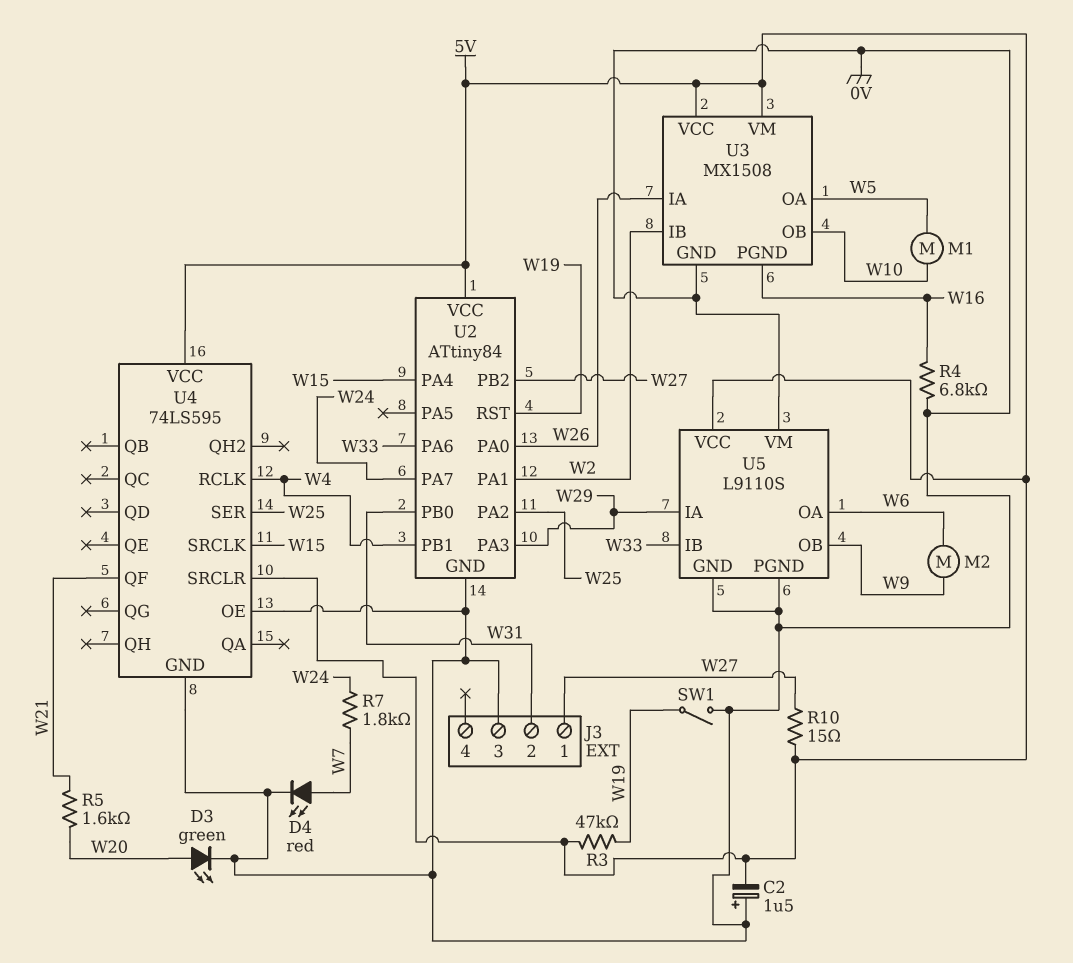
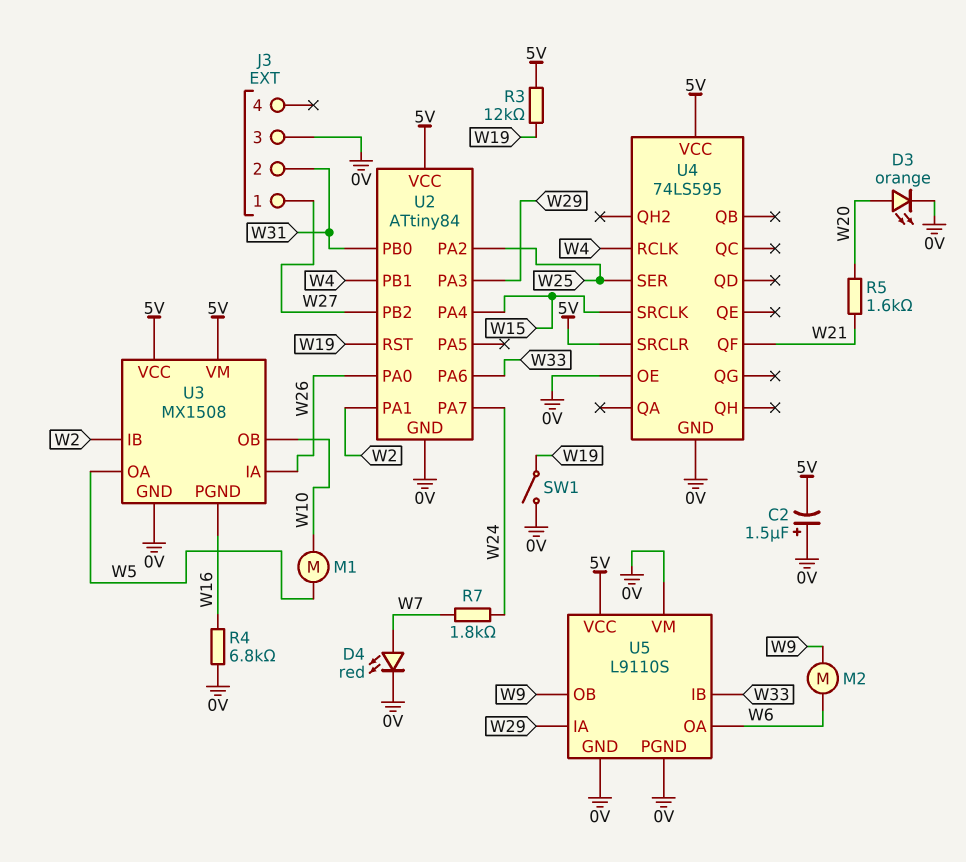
D3: LED green (A W20, K 0V) -> LED orange (A W20, K 0V)
R3: 47k (5V, W19) -> 12k (5V, W19)
R10: 15 (5V, W27) -> none

